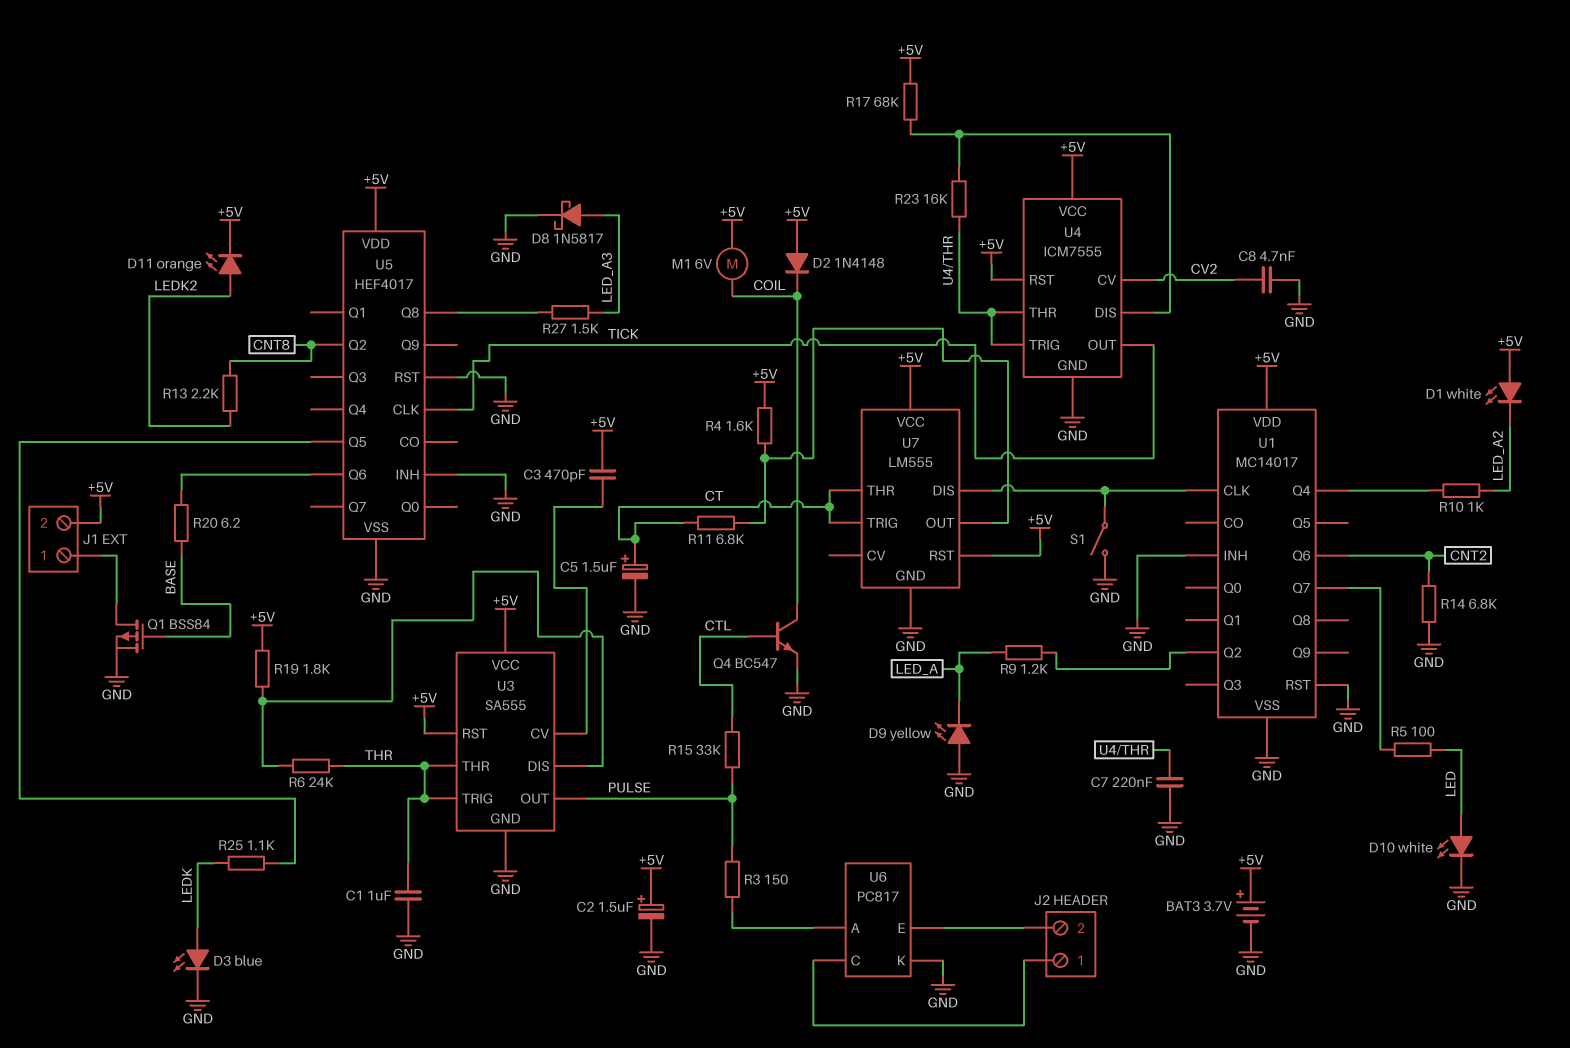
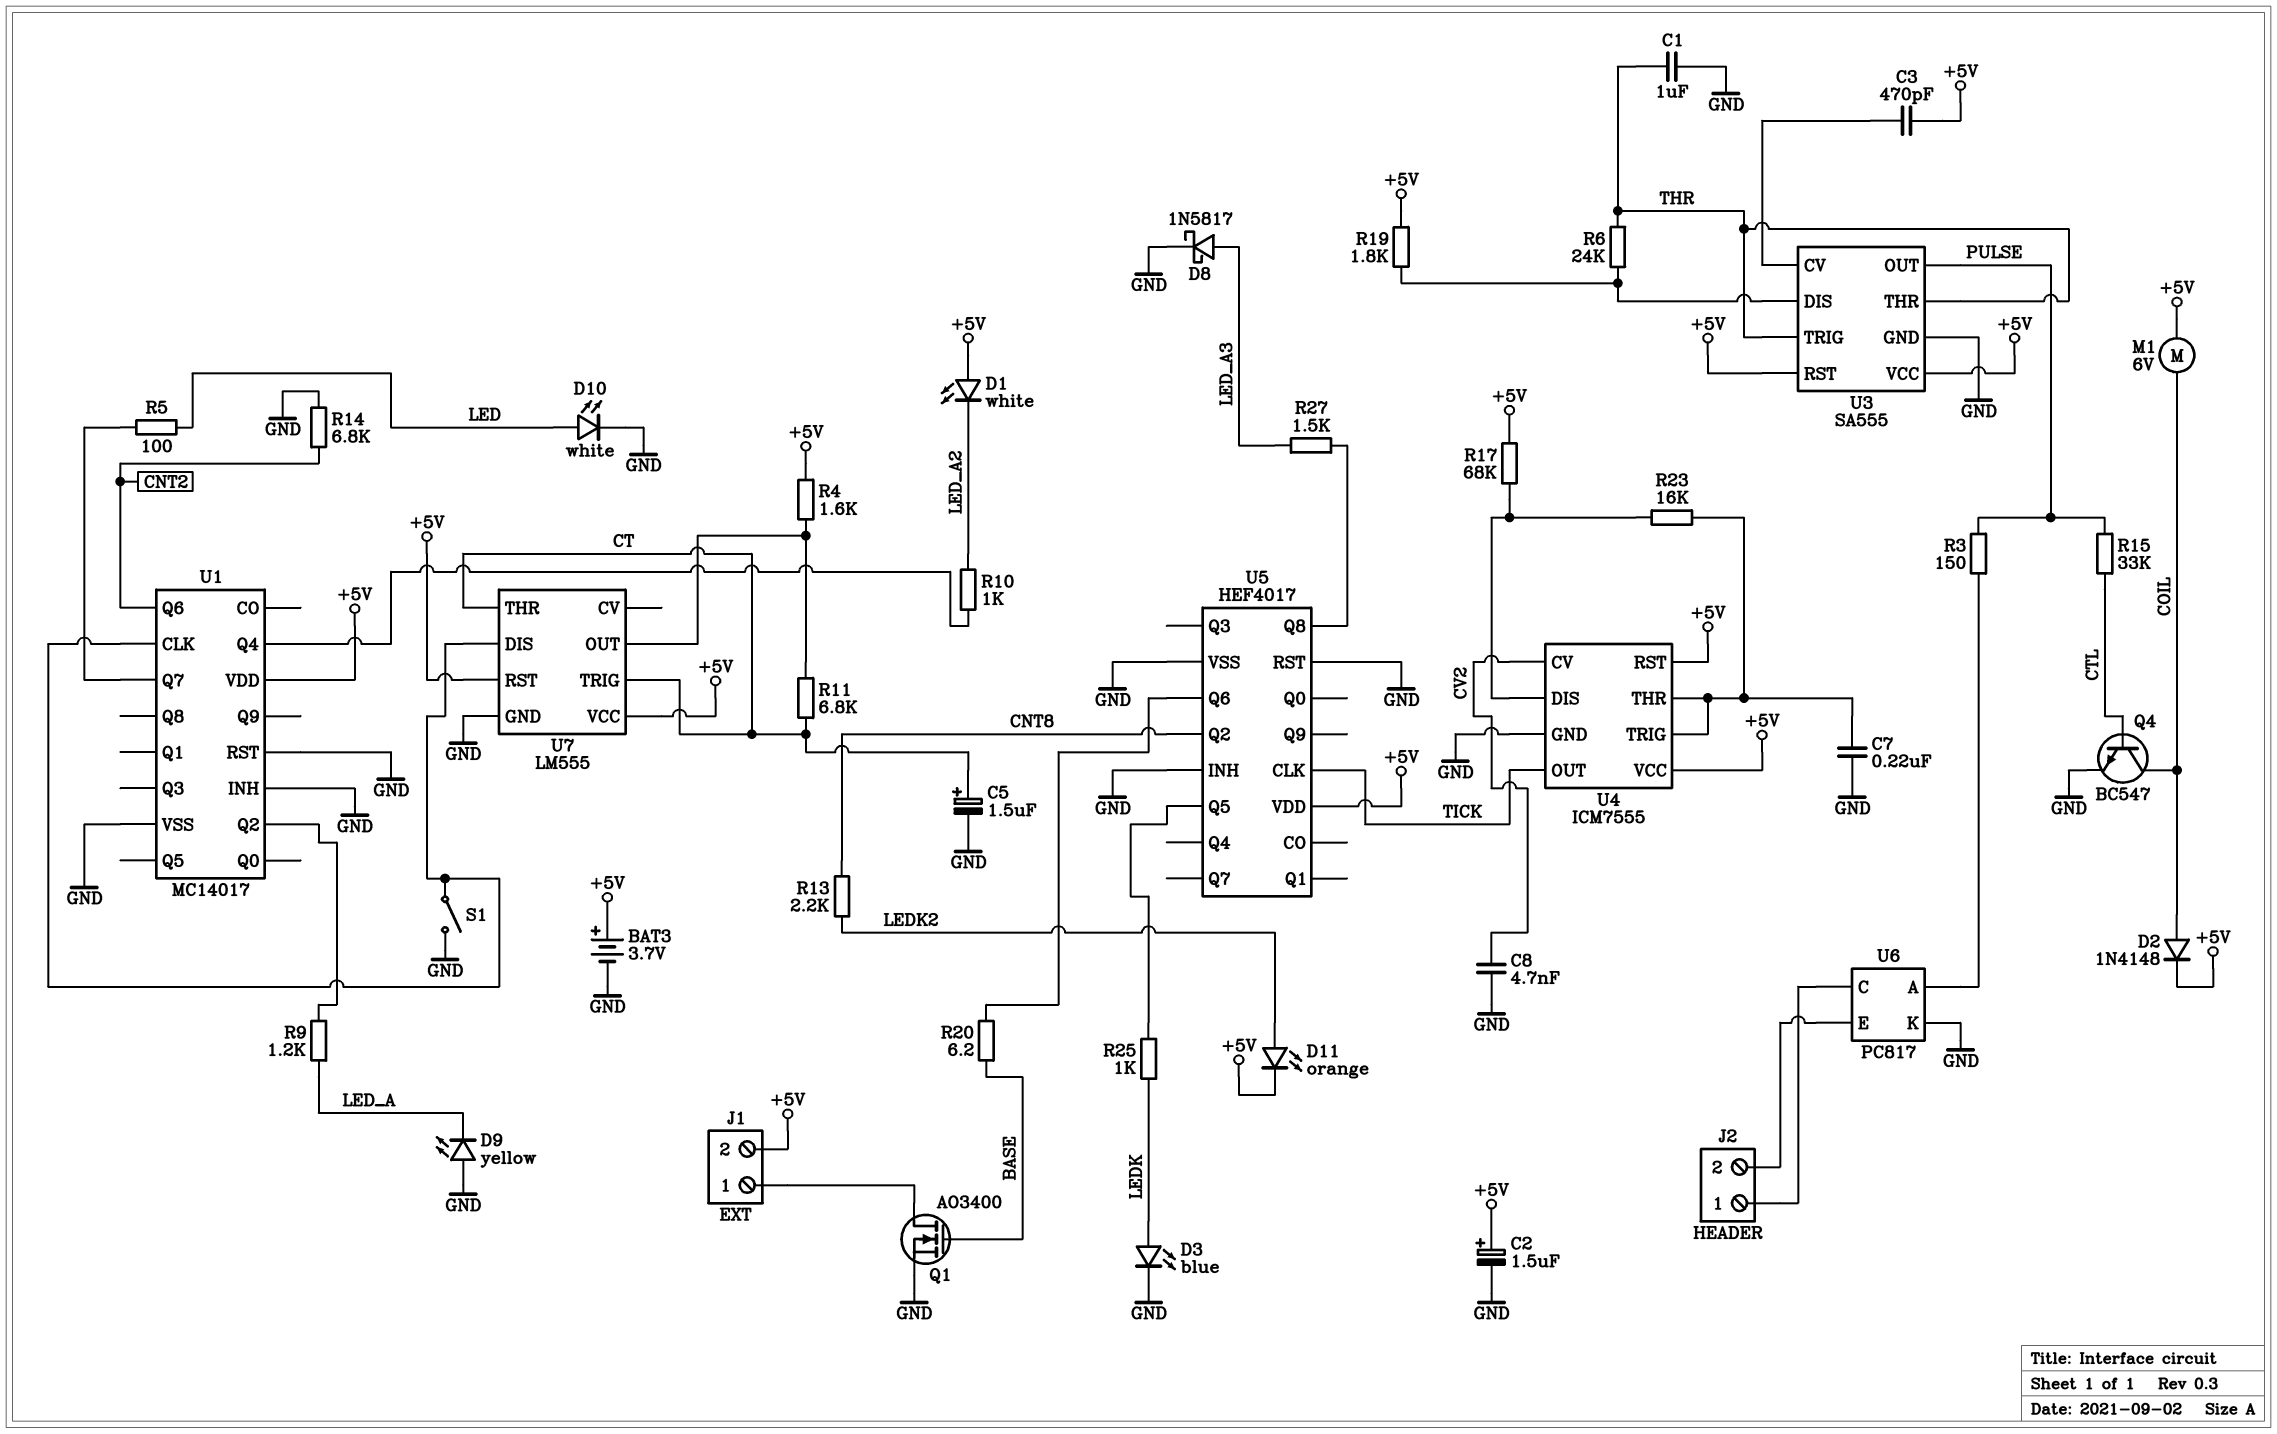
D2: diode 1N4148 (A +5V, K COIL) -> diode 1N4148 (A COIL, K +5V)
Q1: PMOS BSS84 (G BASE, D J1/1, S GND) -> NMOS AO3400 (G BASE, D J1/1, S GND)
R25: 1.1k (LEDK, U5/Q5) -> 1k (LEDK, U5/Q5)

